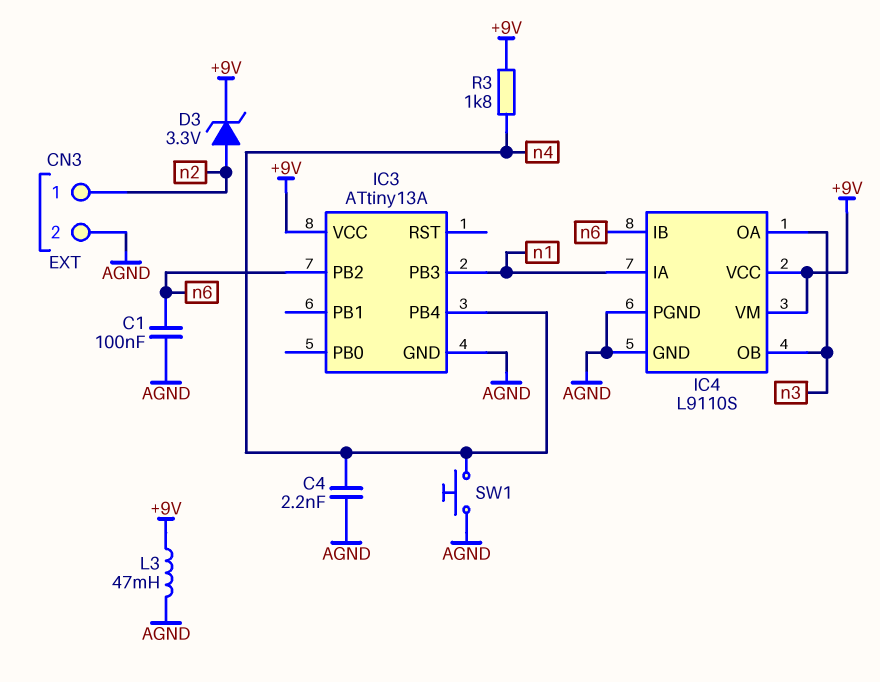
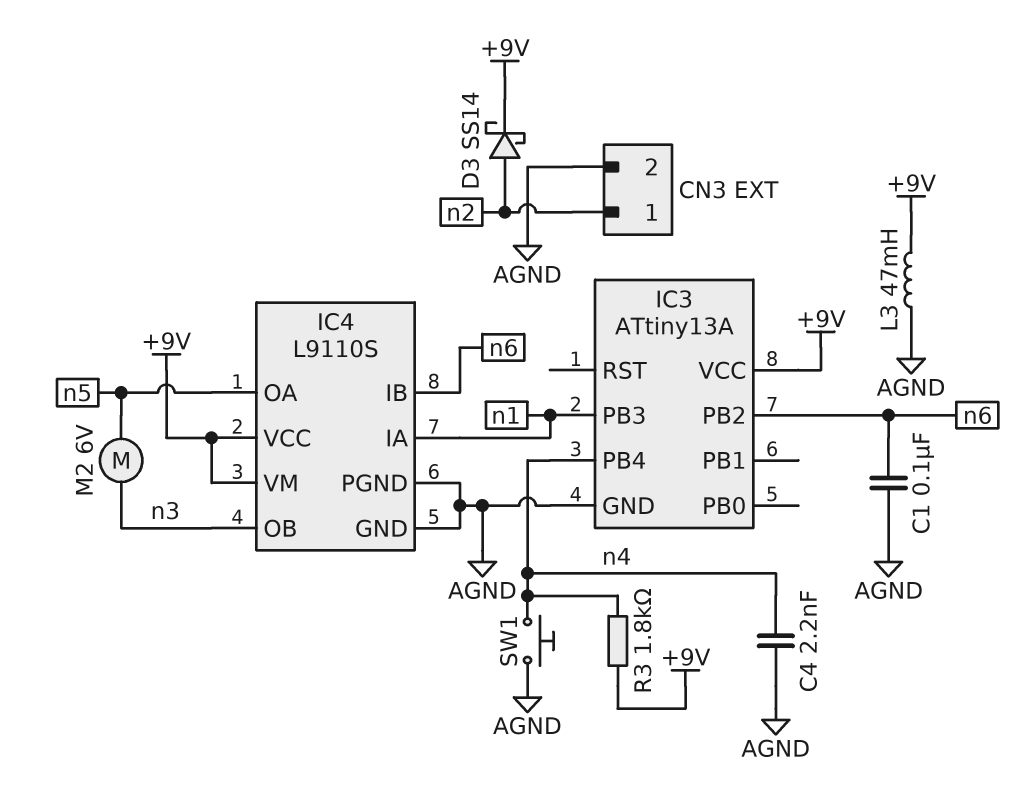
D3: zener 3.3V (A n2, K +9V) -> schottky SS14 (A n2, K +9V)
IC4 pin OA: n3 -> n5
M2: none -> motor 6V (n3, n5)

